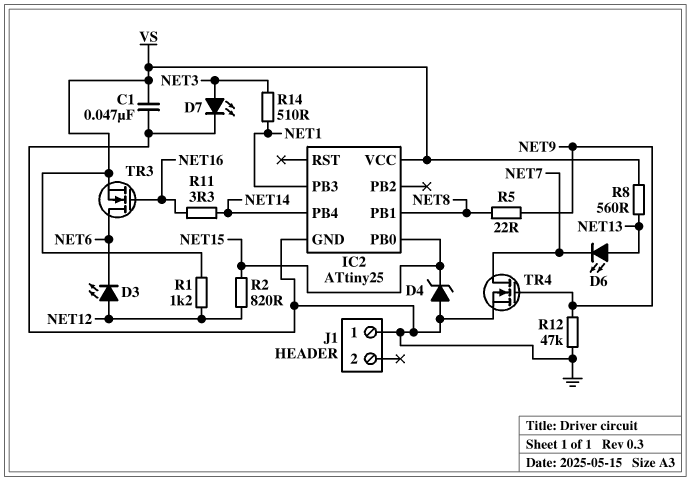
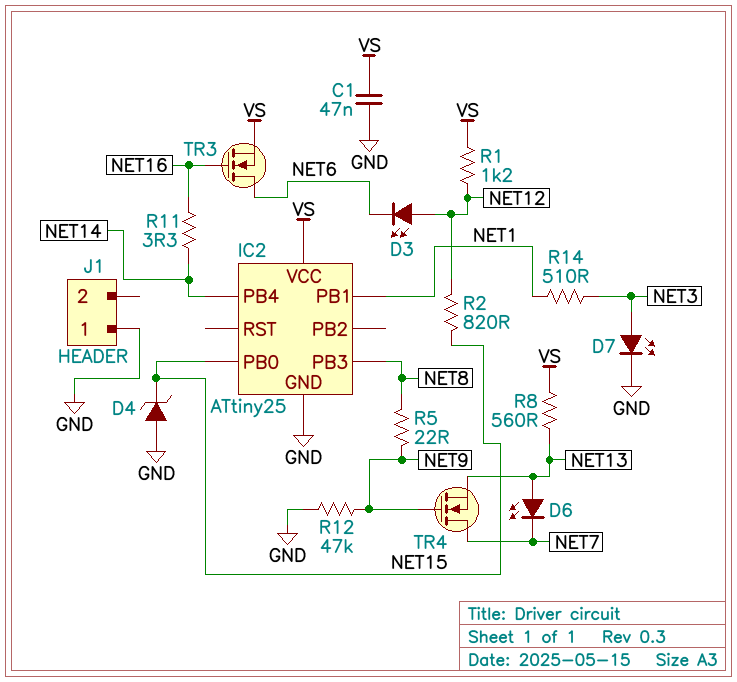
IC2 pin PB1: NET8 -> NET1
IC2 pin PB3: NET1 -> NET8
TR4: NMOS (G NET9, D NET7, S GND) -> NMOS (G NET9, D NET7, S NET13)

